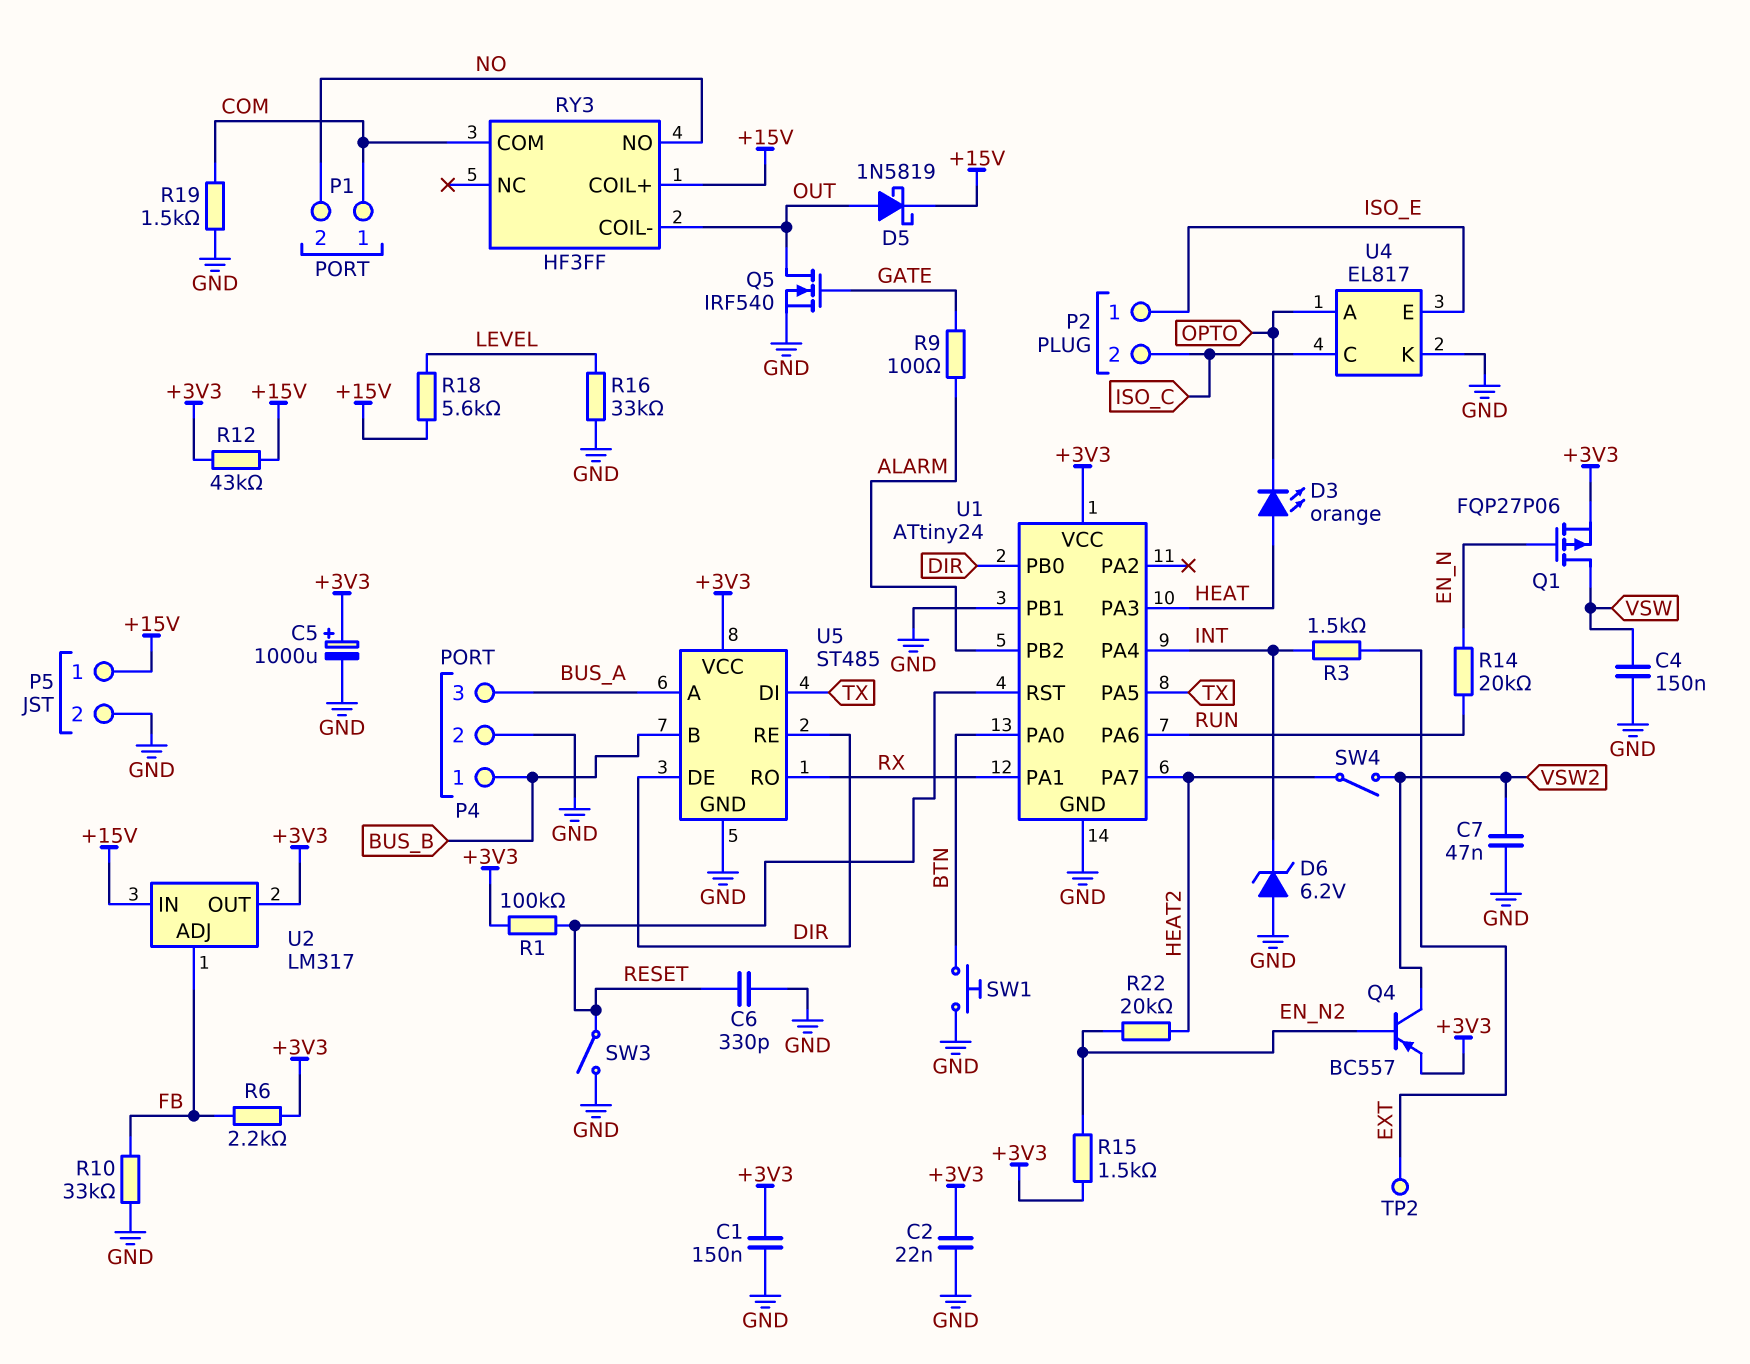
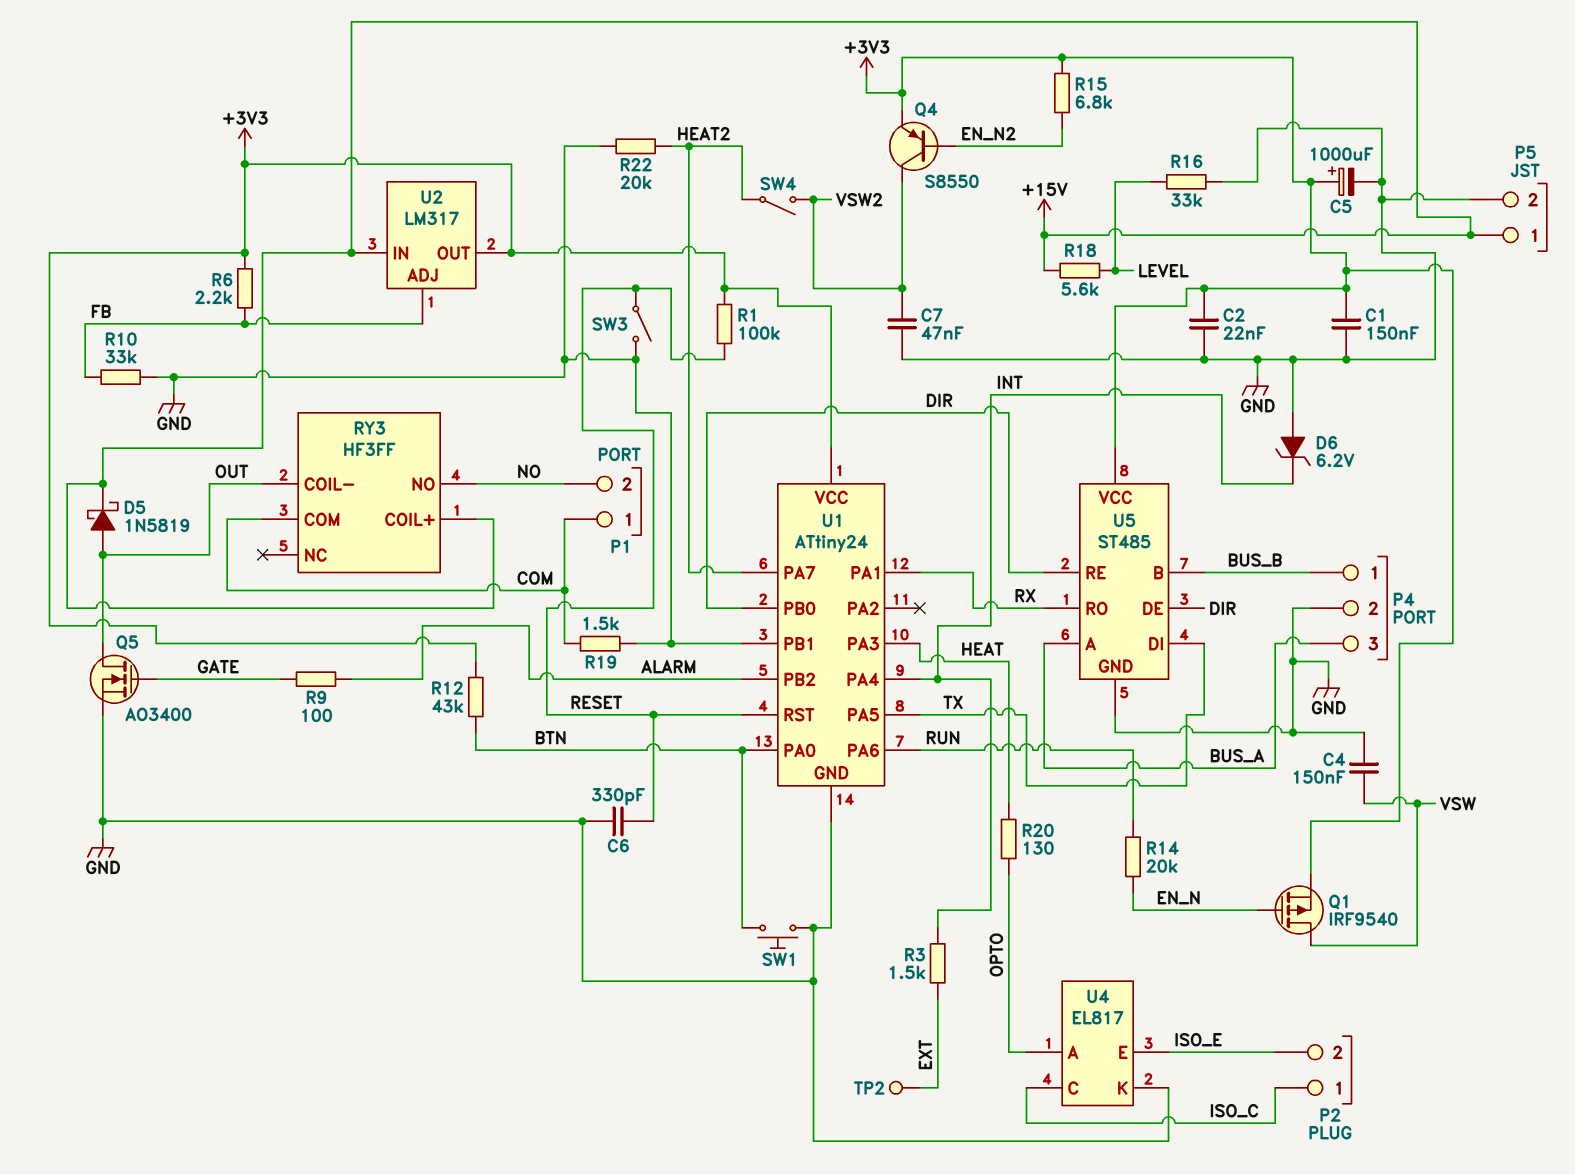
D3: LED orange (A HEAT, K OPTO) -> none
P2 pin 1: ISO_E -> ISO_C
P2 pin 2: ISO_C -> ISO_E
Q1: PMOS FQP27P06 (G EN_N, D VSW, S +3V3) -> PMOS IRF9540 (G EN_N, D VSW, S +3V3)
Q4: PNP BC557 (B EN_N2, C VSW2, E +3V3) -> PNP S8550 (B EN_N2, C VSW2, E +3V3)
Q5: NMOS IRF540 (G GATE, D OUT, S GND) -> NMOS AO3400 (G GATE, D OUT, S GND)
R12: 43k (+3V3, +15V) -> 43k (+3V3, BTN)
R15: 1.5k (+3V3, EN_N2) -> 6.8k (+3V3, EN_N2)
R20: none -> 130 (HEAT, OPTO)
R22: 20k (EN_N2, HEAT2) -> 20k (GND, HEAT2)

